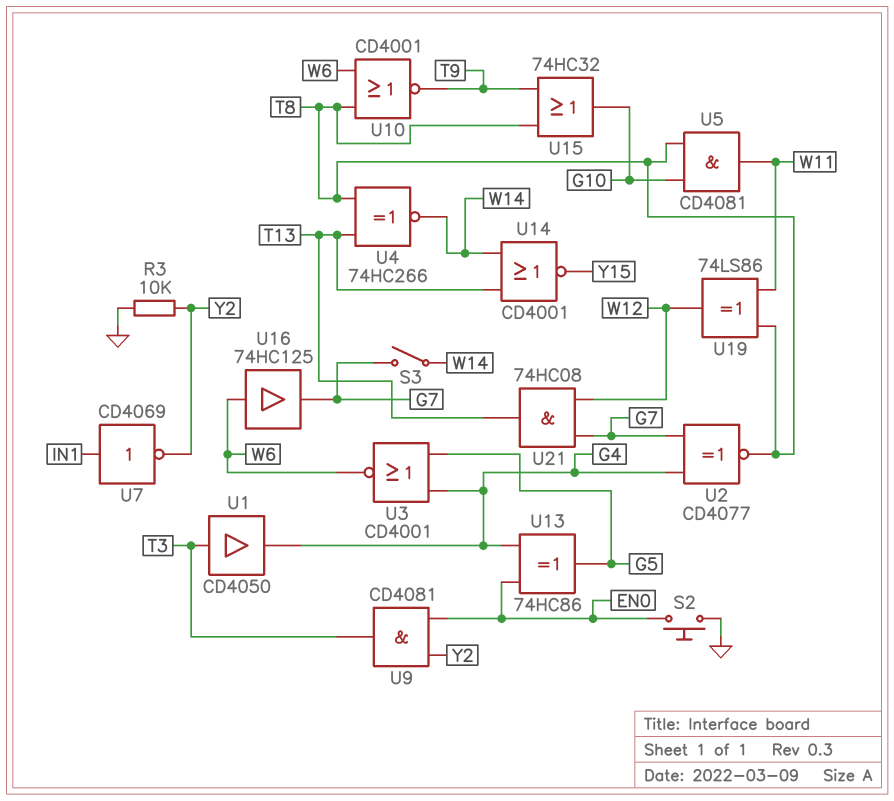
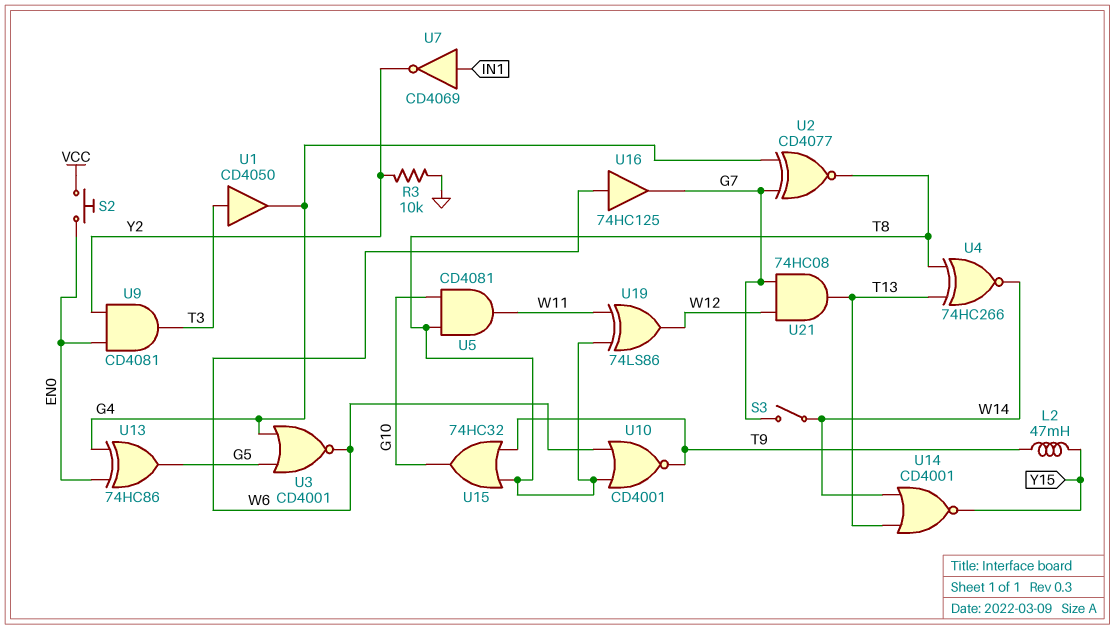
L2: none -> 47mH (T9, Y15)
S2: button (EN0, GND) -> button (EN0, VCC)

